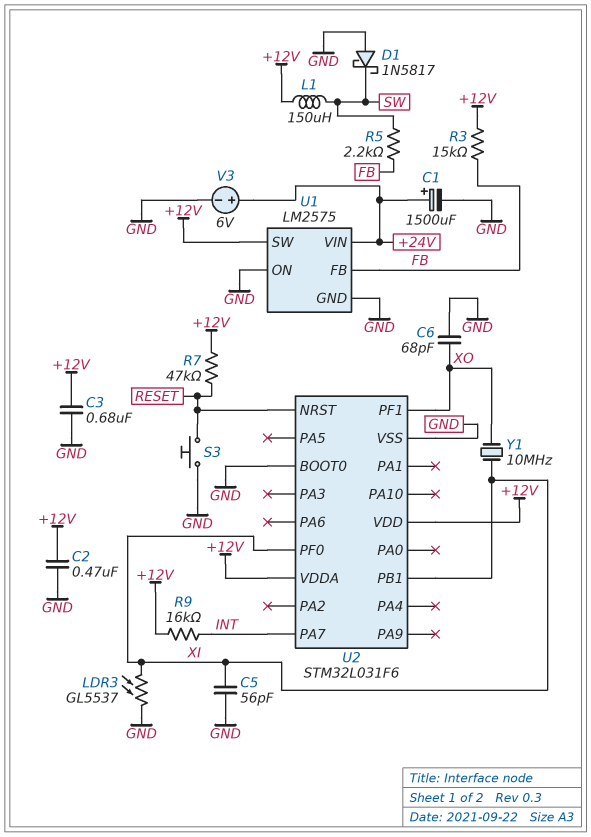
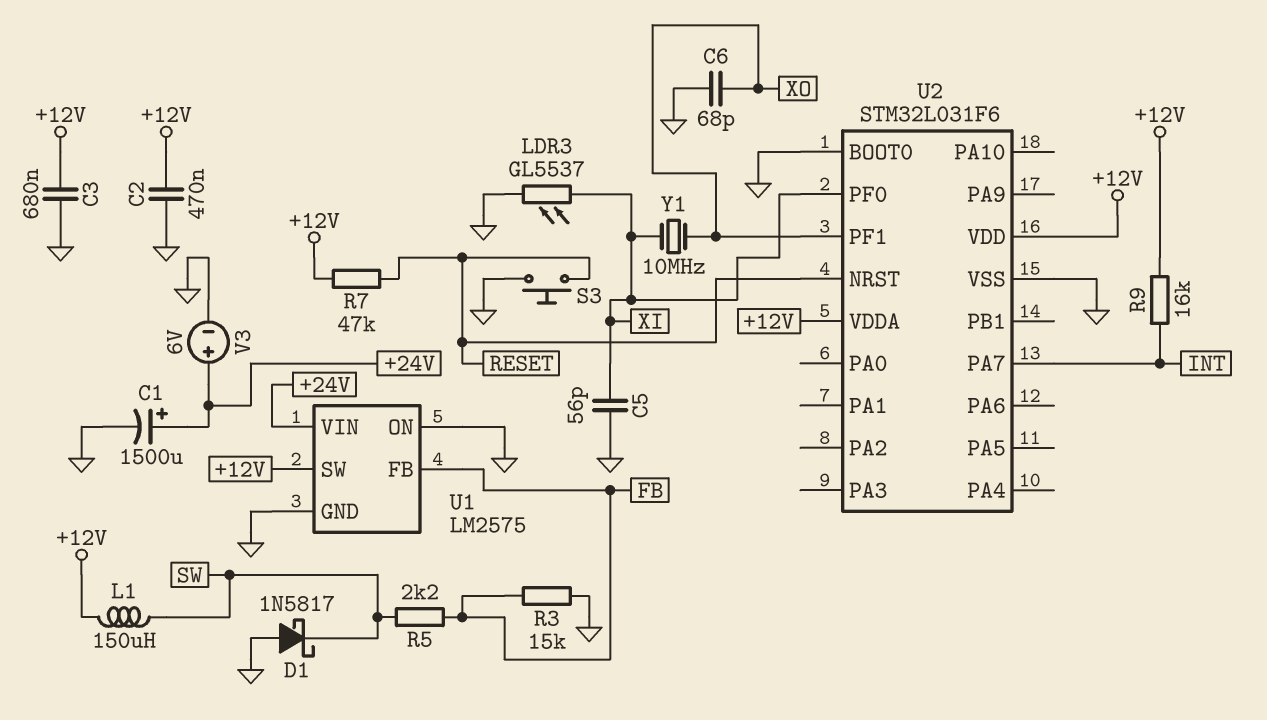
R3: 15k (+12V, FB) -> 15k (FB, GND)
U2 pin PB1: XI -> none

